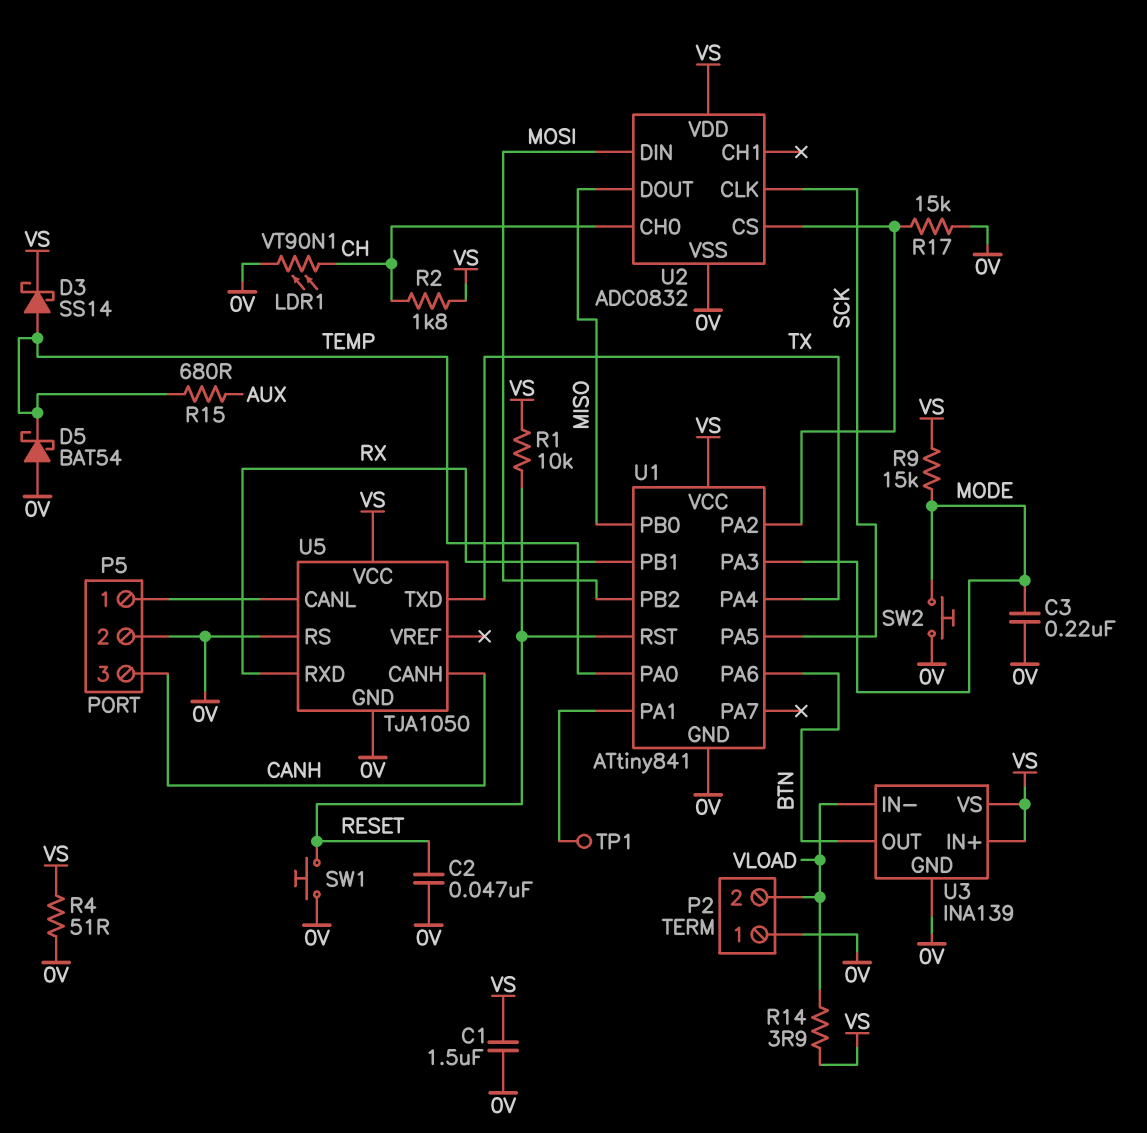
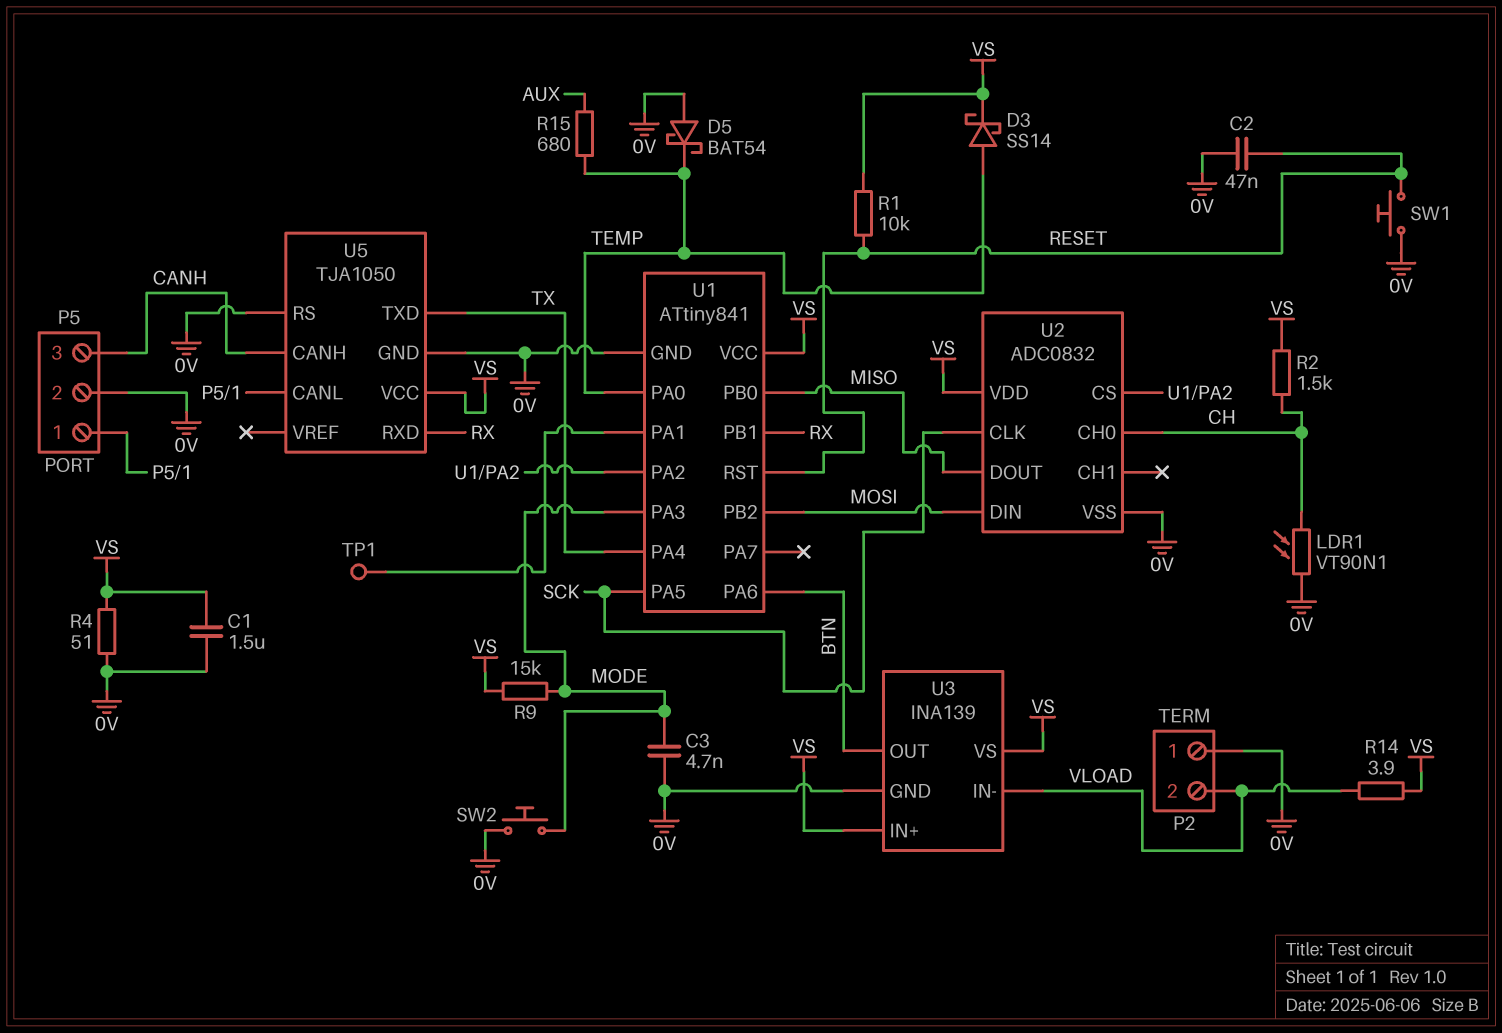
C3: 220nF (0V, MODE) -> 4.7nF (0V, MODE)
R2: 1.8k (CH, VS) -> 1.5k (CH, VS)
R17: 15k (0V, U1/PA2) -> none

